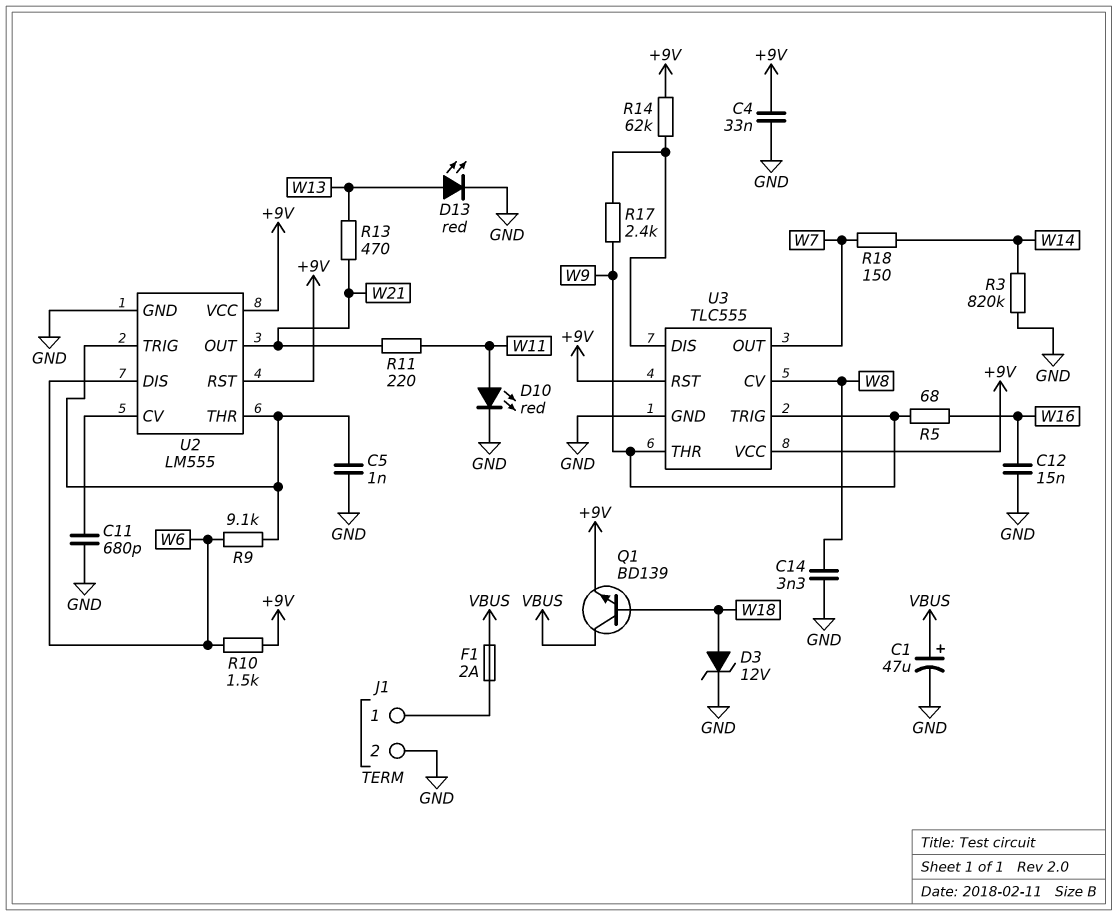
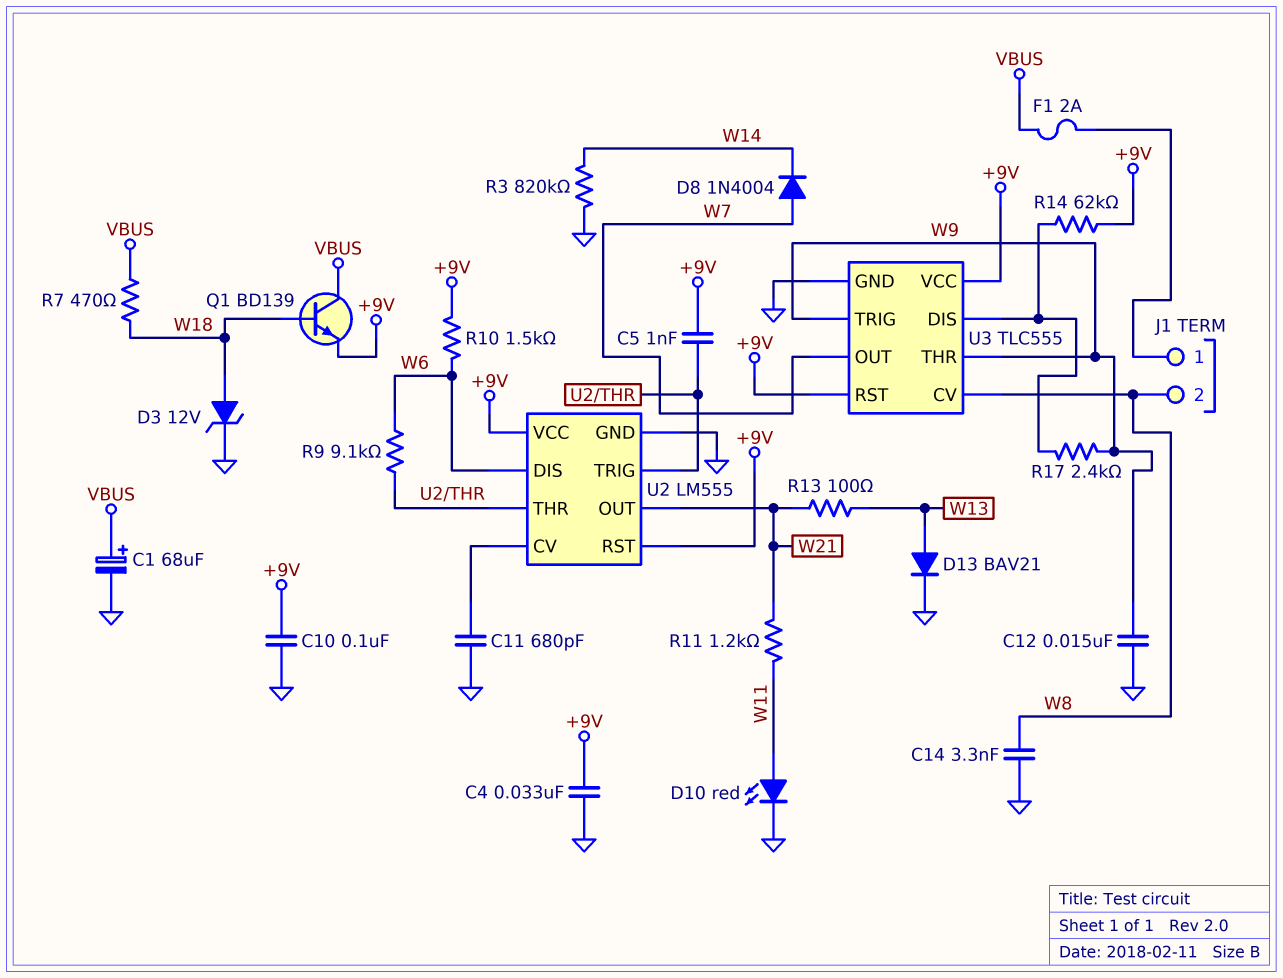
C1: 47uF (plus VBUS, minus GND) -> 68uF (plus VBUS, minus GND)
C5: 1nF (GND, U2/THR) -> 1nF (+9V, U2/THR)
C10: none -> 100nF (+9V, GND)
C12: 15nF (GND, W16) -> 15nF (GND, W9)
D8: none -> diode 1N4004 (A W7, K W14)
D13: LED red (A W13, K GND) -> diode BAV21 (A W13, K GND)
J1 pin 2: GND -> W8
R5: 68 (W9, W16) -> none
R7: none -> 470 (VBUS, W18)
R11: 220 (W11, W21) -> 1.2k (W11, W21)
R13: 470 (W13, W21) -> 100 (W13, W21)
R18: 150 (W7, W14) -> none

